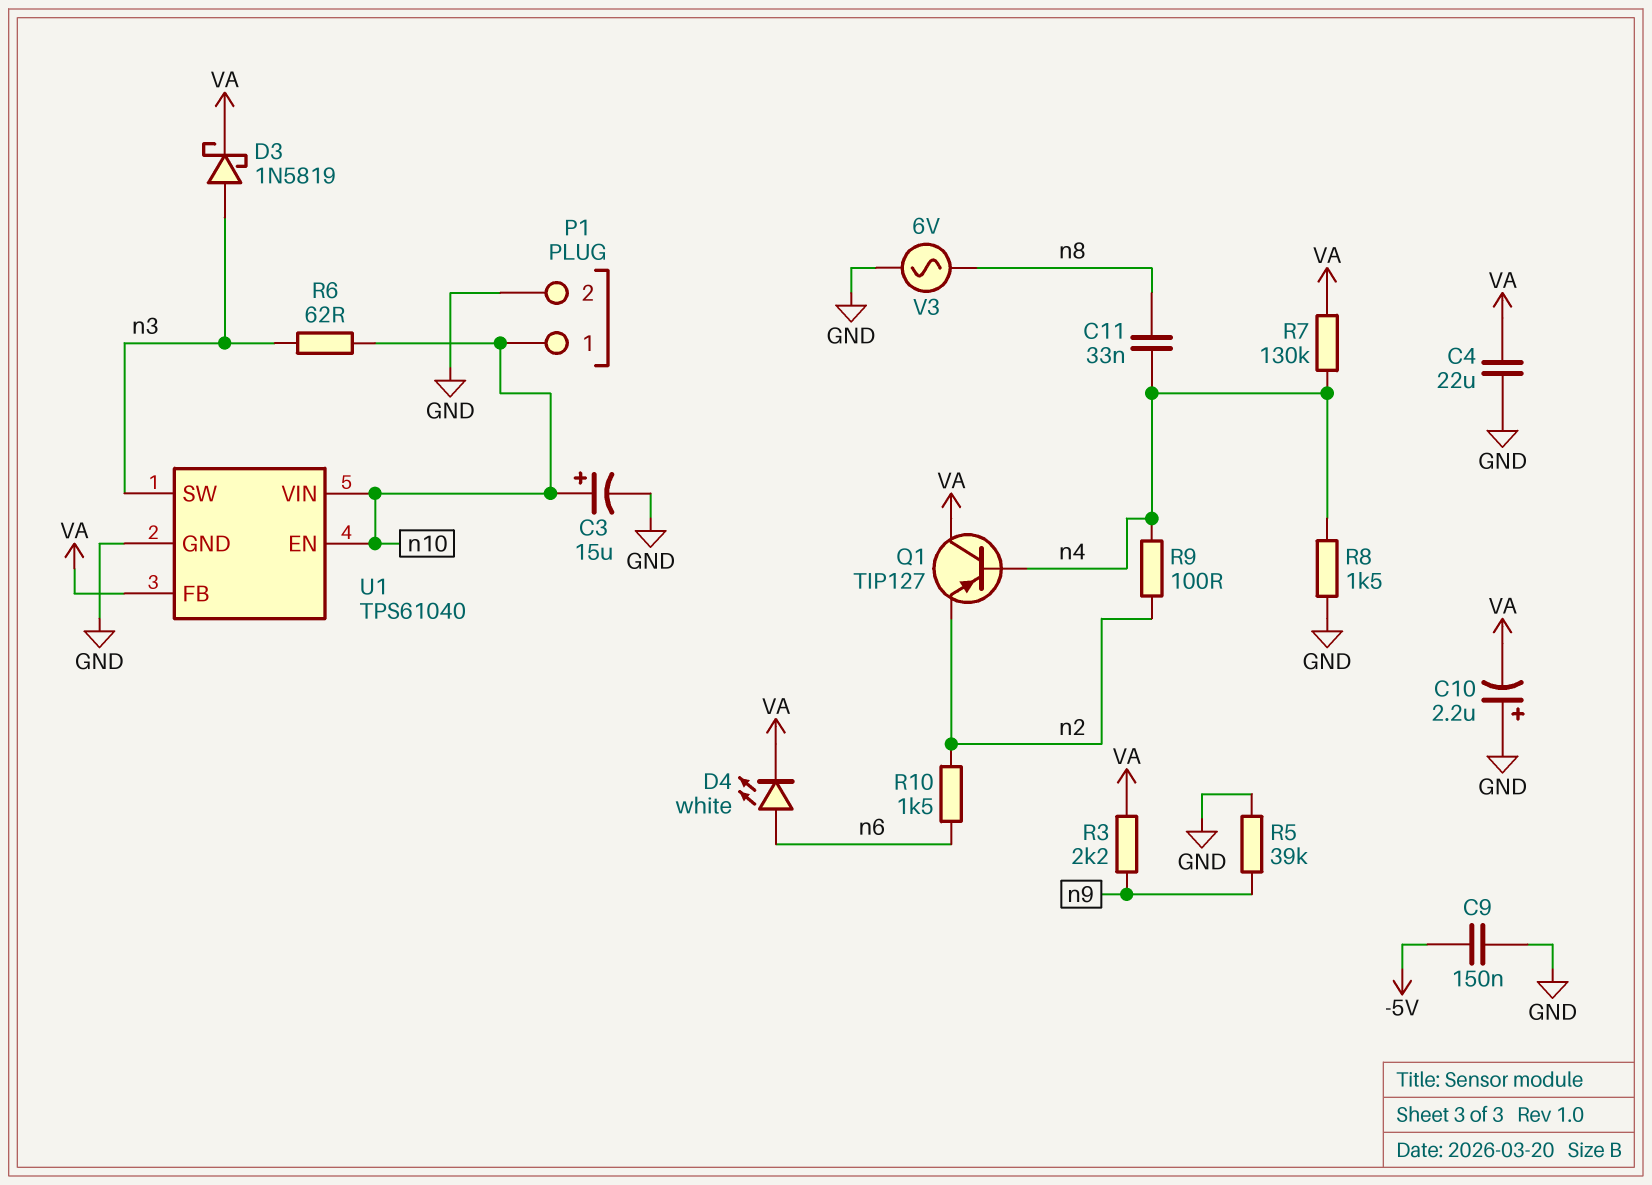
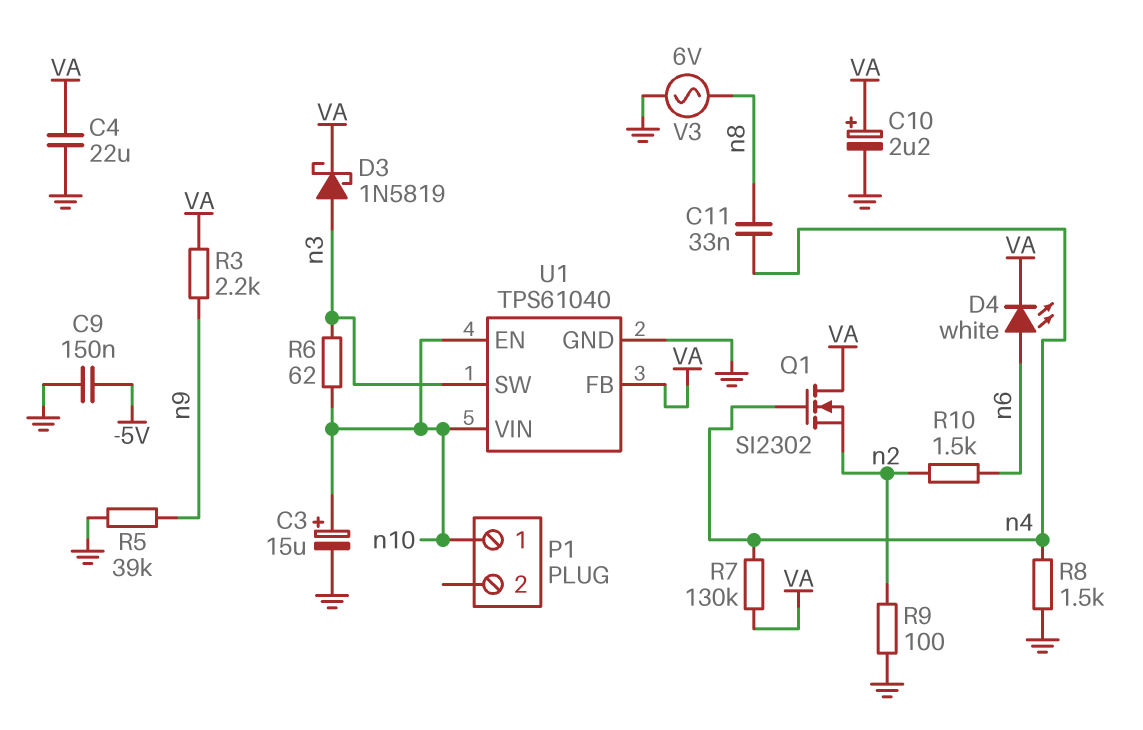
C10: 2.2uF (plus GND, minus VA) -> 2.2uF (plus VA, minus GND)
P1 pin 2: GND -> none
Q1: PNP TIP127 (B n4, C VA, E n2) -> NMOS SI2302 (G n4, D VA, S n2)
R9: 100 (n2, n4) -> 100 (GND, n2)

